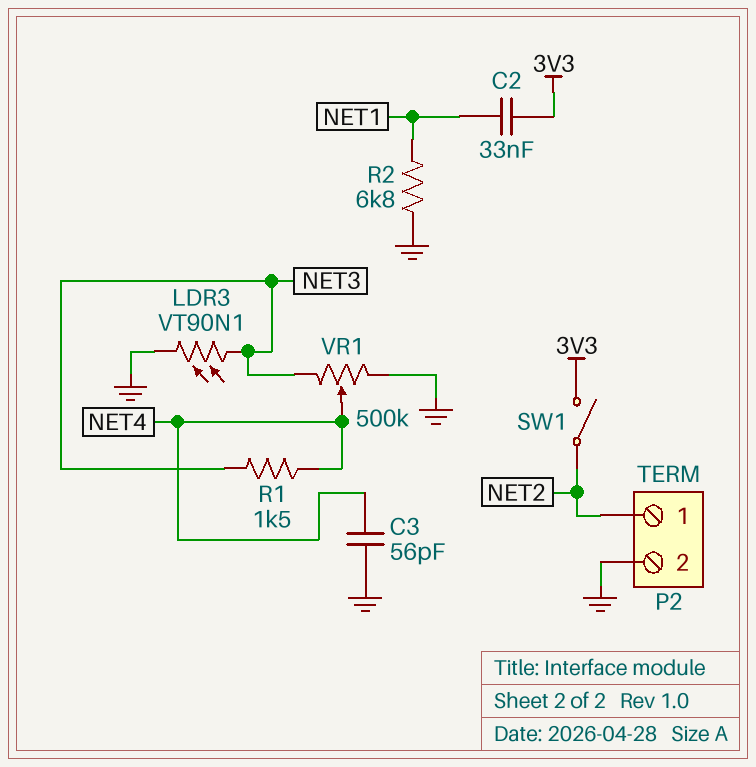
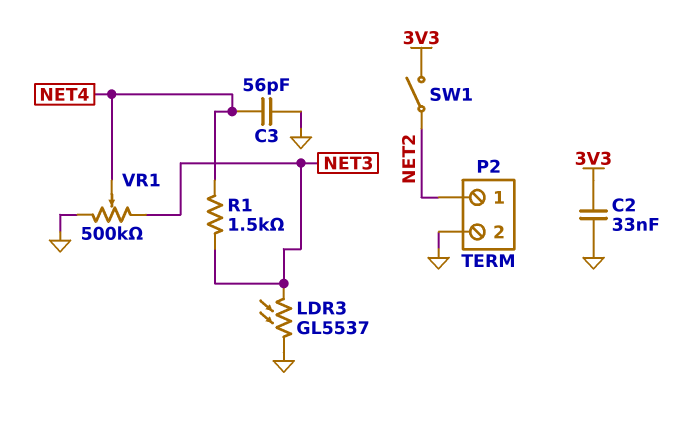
C2: 33nF (3V3, NET1) -> 33nF (3V3, GND)
LDR3: VT90N1 (GND, NET3) -> GL5537 (GND, NET3)
R2: 6.8k (GND, NET1) -> none

